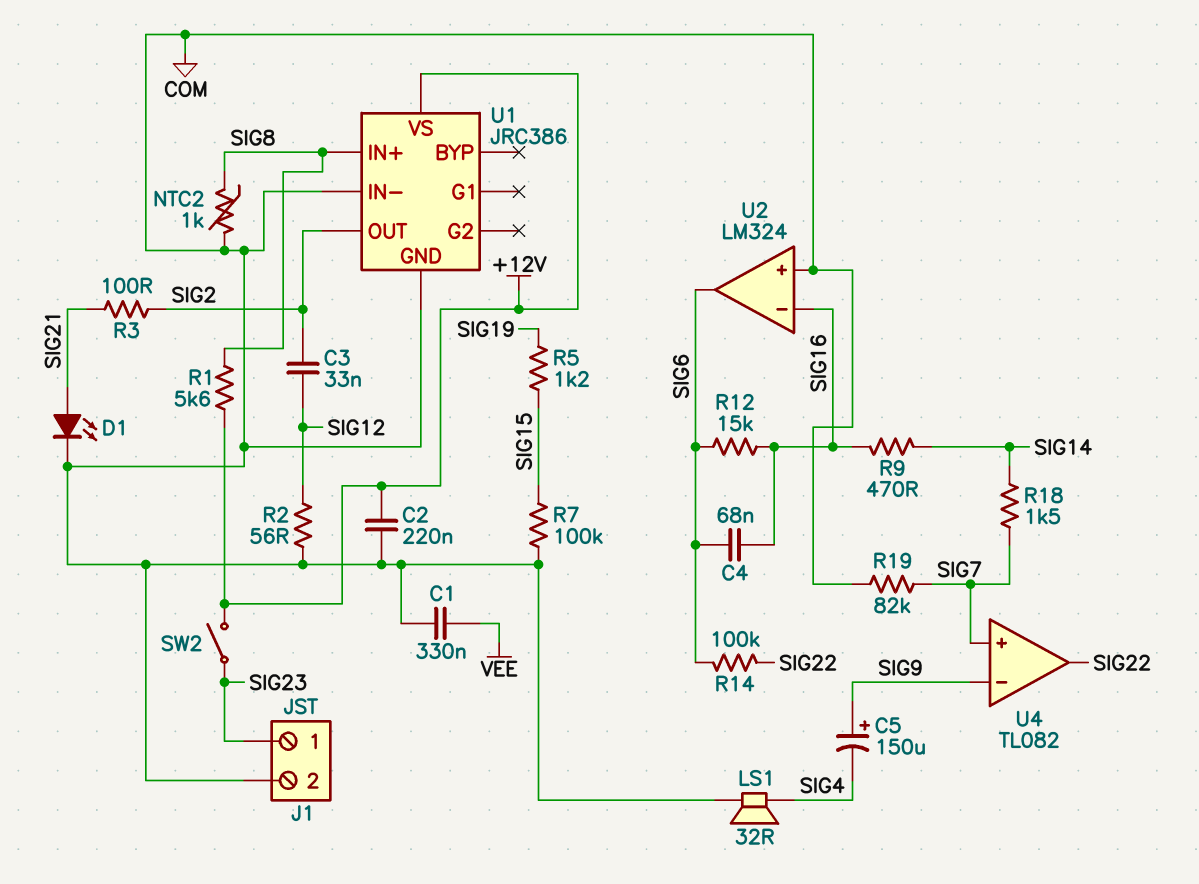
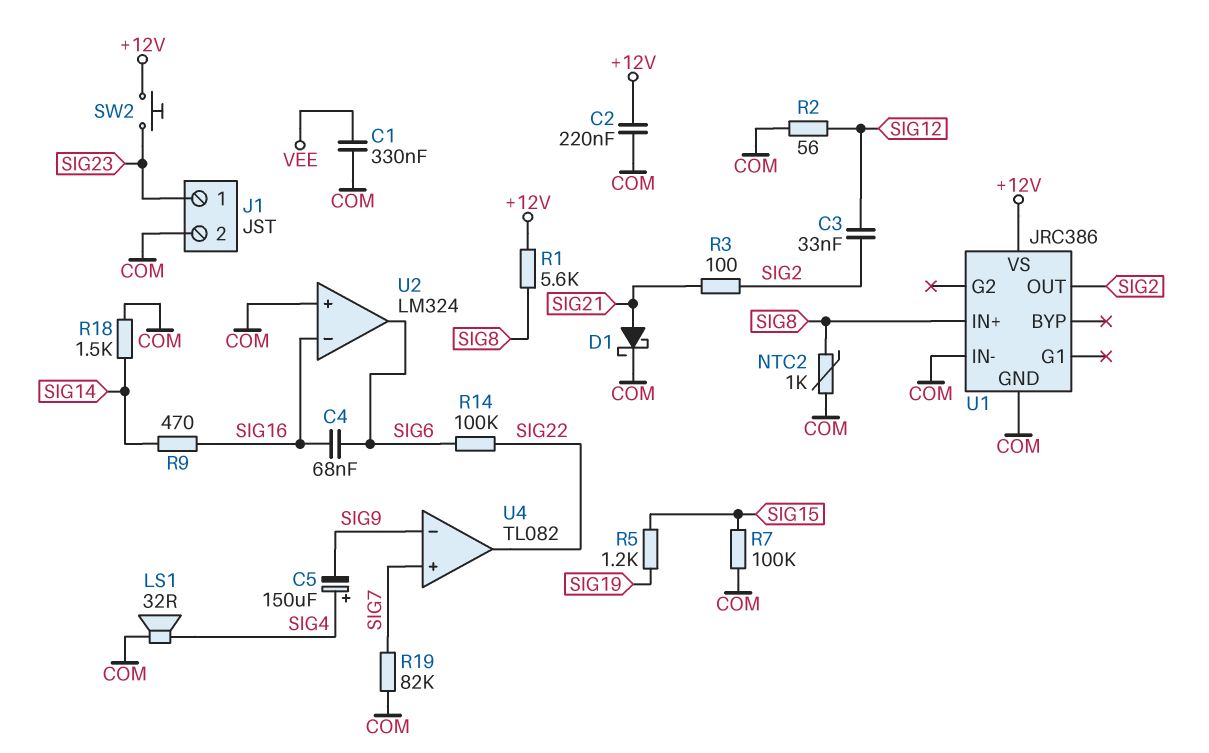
C5: 150uF (plus SIG9, minus SIG4) -> 150uF (plus SIG4, minus SIG9)
D1: LED (A SIG21, K COM) -> schottky (A SIG21, K COM)
R12: 15k (SIG6, SIG16) -> none
R18: 1.5k (SIG7, SIG14) -> 1.5k (COM, SIG14)
SW2: switch (+12V, SIG23) -> button (+12V, SIG23)

